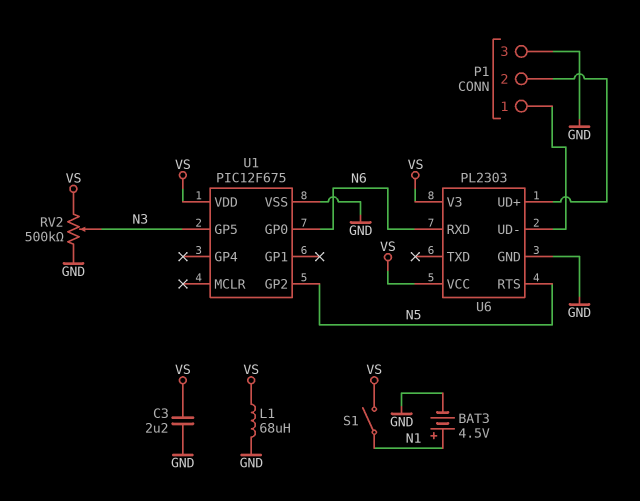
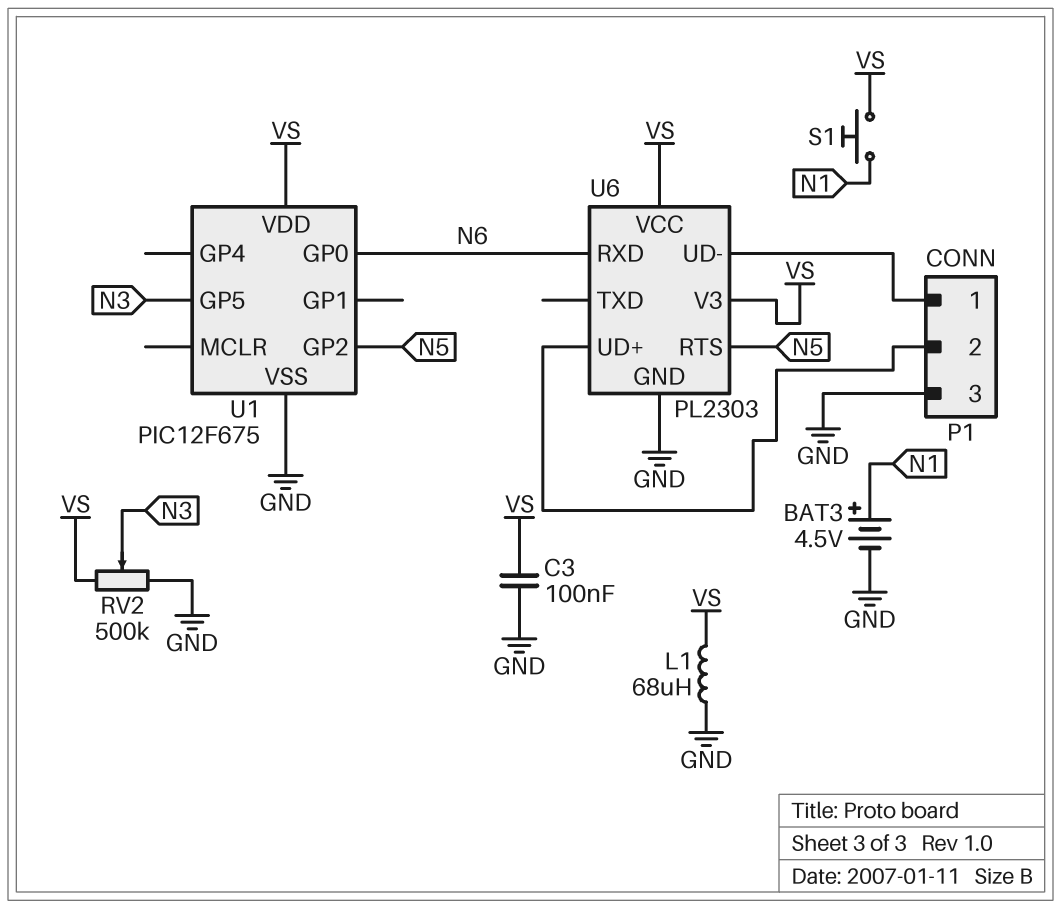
C3: 2.2uF (GND, VS) -> 100nF (GND, VS)
S1: switch (N1, VS) -> button (N1, VS)

